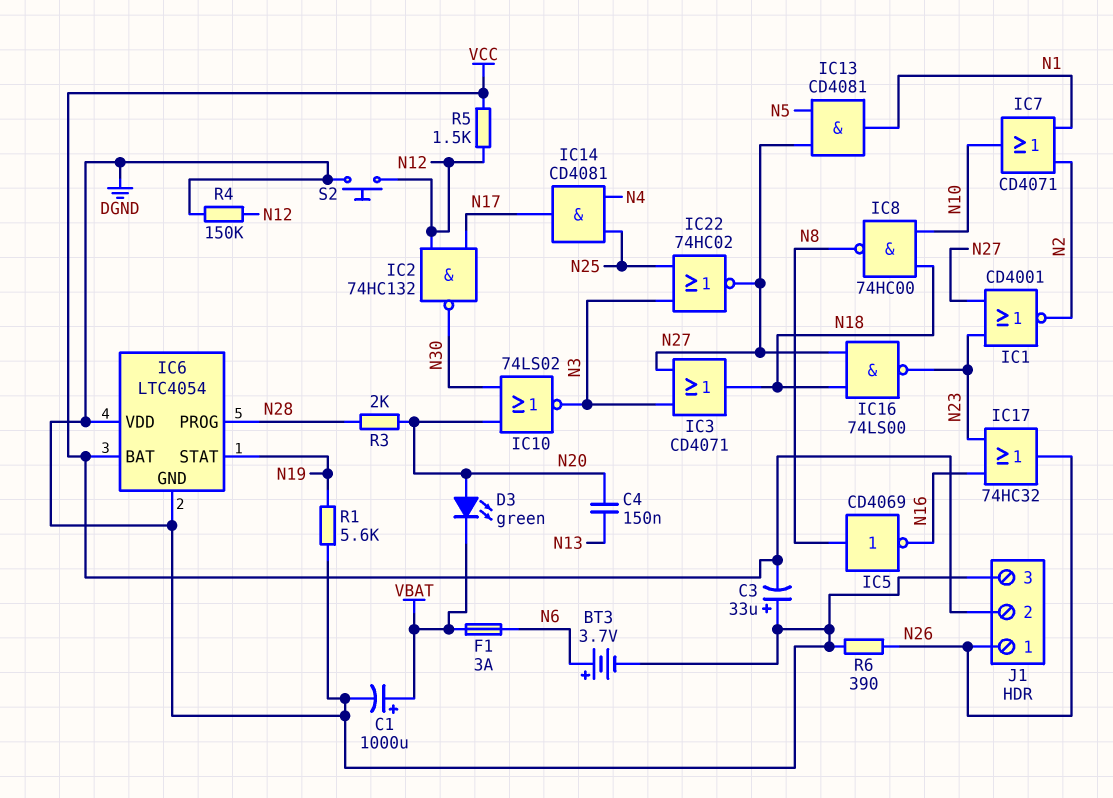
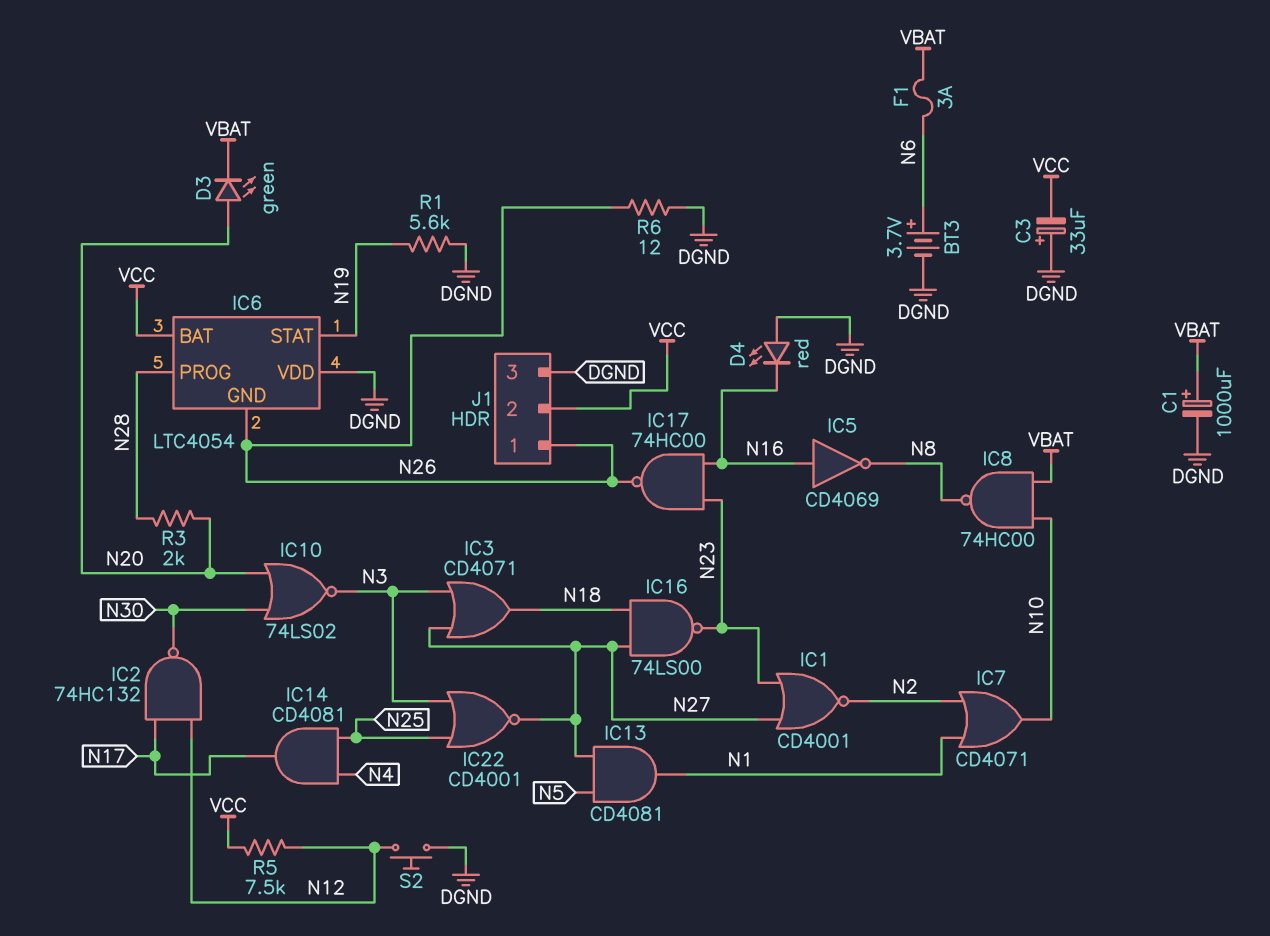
C4: 150nF (N13, N20) -> none
D4: none -> LED red (A DGND, K N16)
IC5: NOT CD4069 (in N8, out N16) -> NOT CD4069 (in N16, out N8)
IC6 pin GND: DGND -> N26
IC8: NAND 74HC00 (in N10, in N18, out N8) -> NAND 74HC00 (in N10, in VBAT, out N8)
IC17: OR 74HC32 (in N16, in N23, out N26) -> NAND 74HC00 (in N16, in N23, out N26)
IC22: NOR 74HC02 (in N3, in N25, out N27) -> NOR CD4001 (in N3, in N25, out N27)
R4: 150k (DGND, N12) -> none
R5: 1.5k (N12, VCC) -> 7.5k (N12, VCC)
R6: 390 (DGND, N26) -> 12 (DGND, N26)

